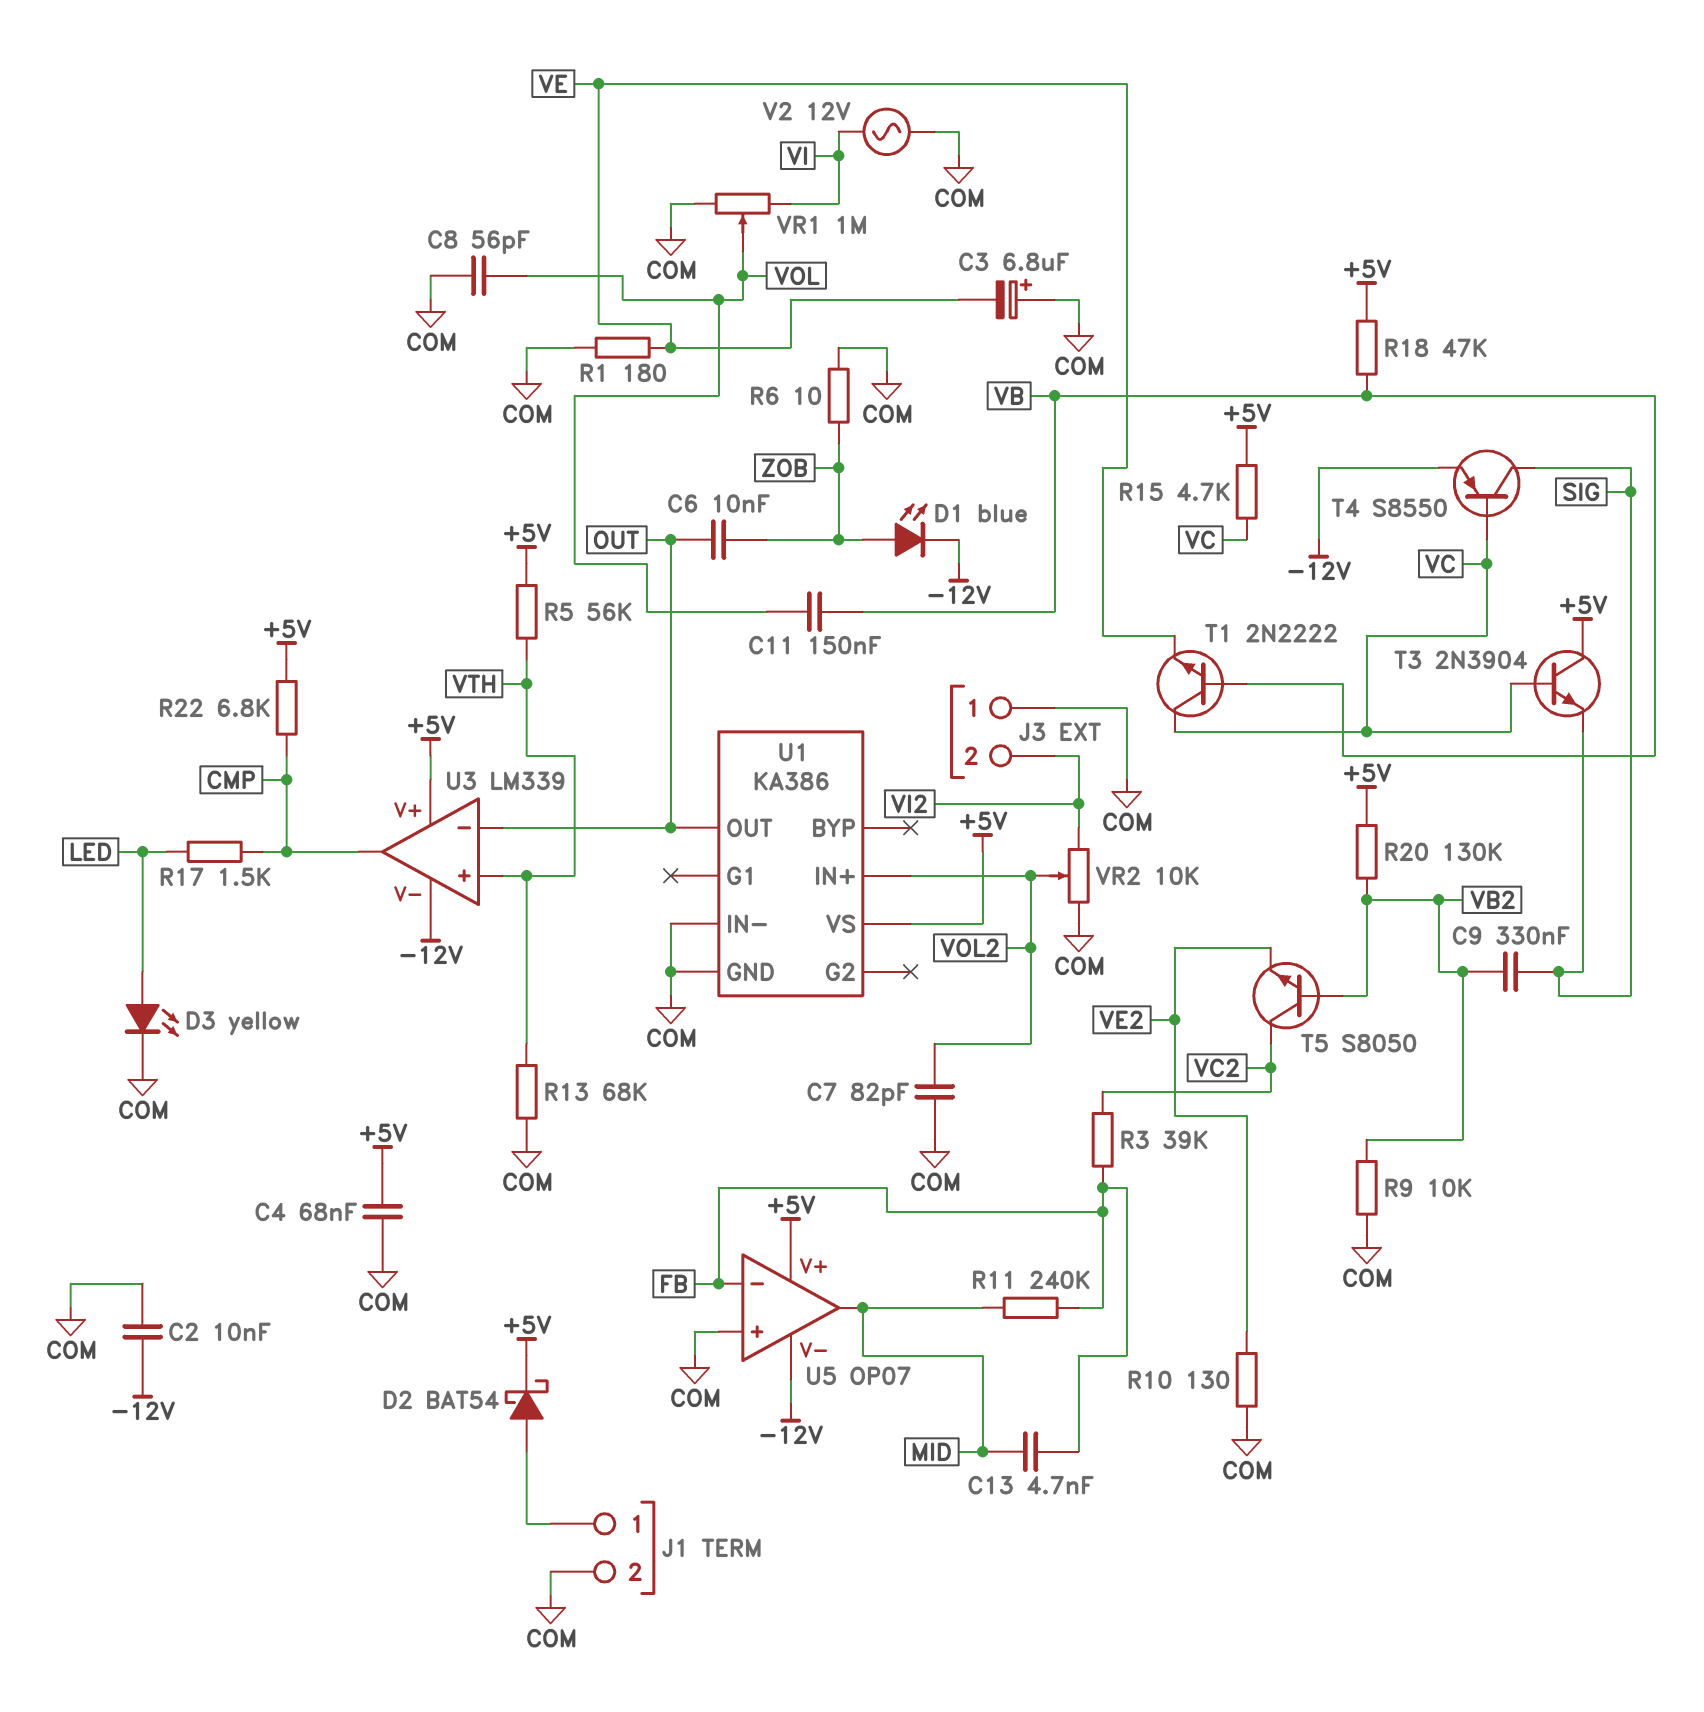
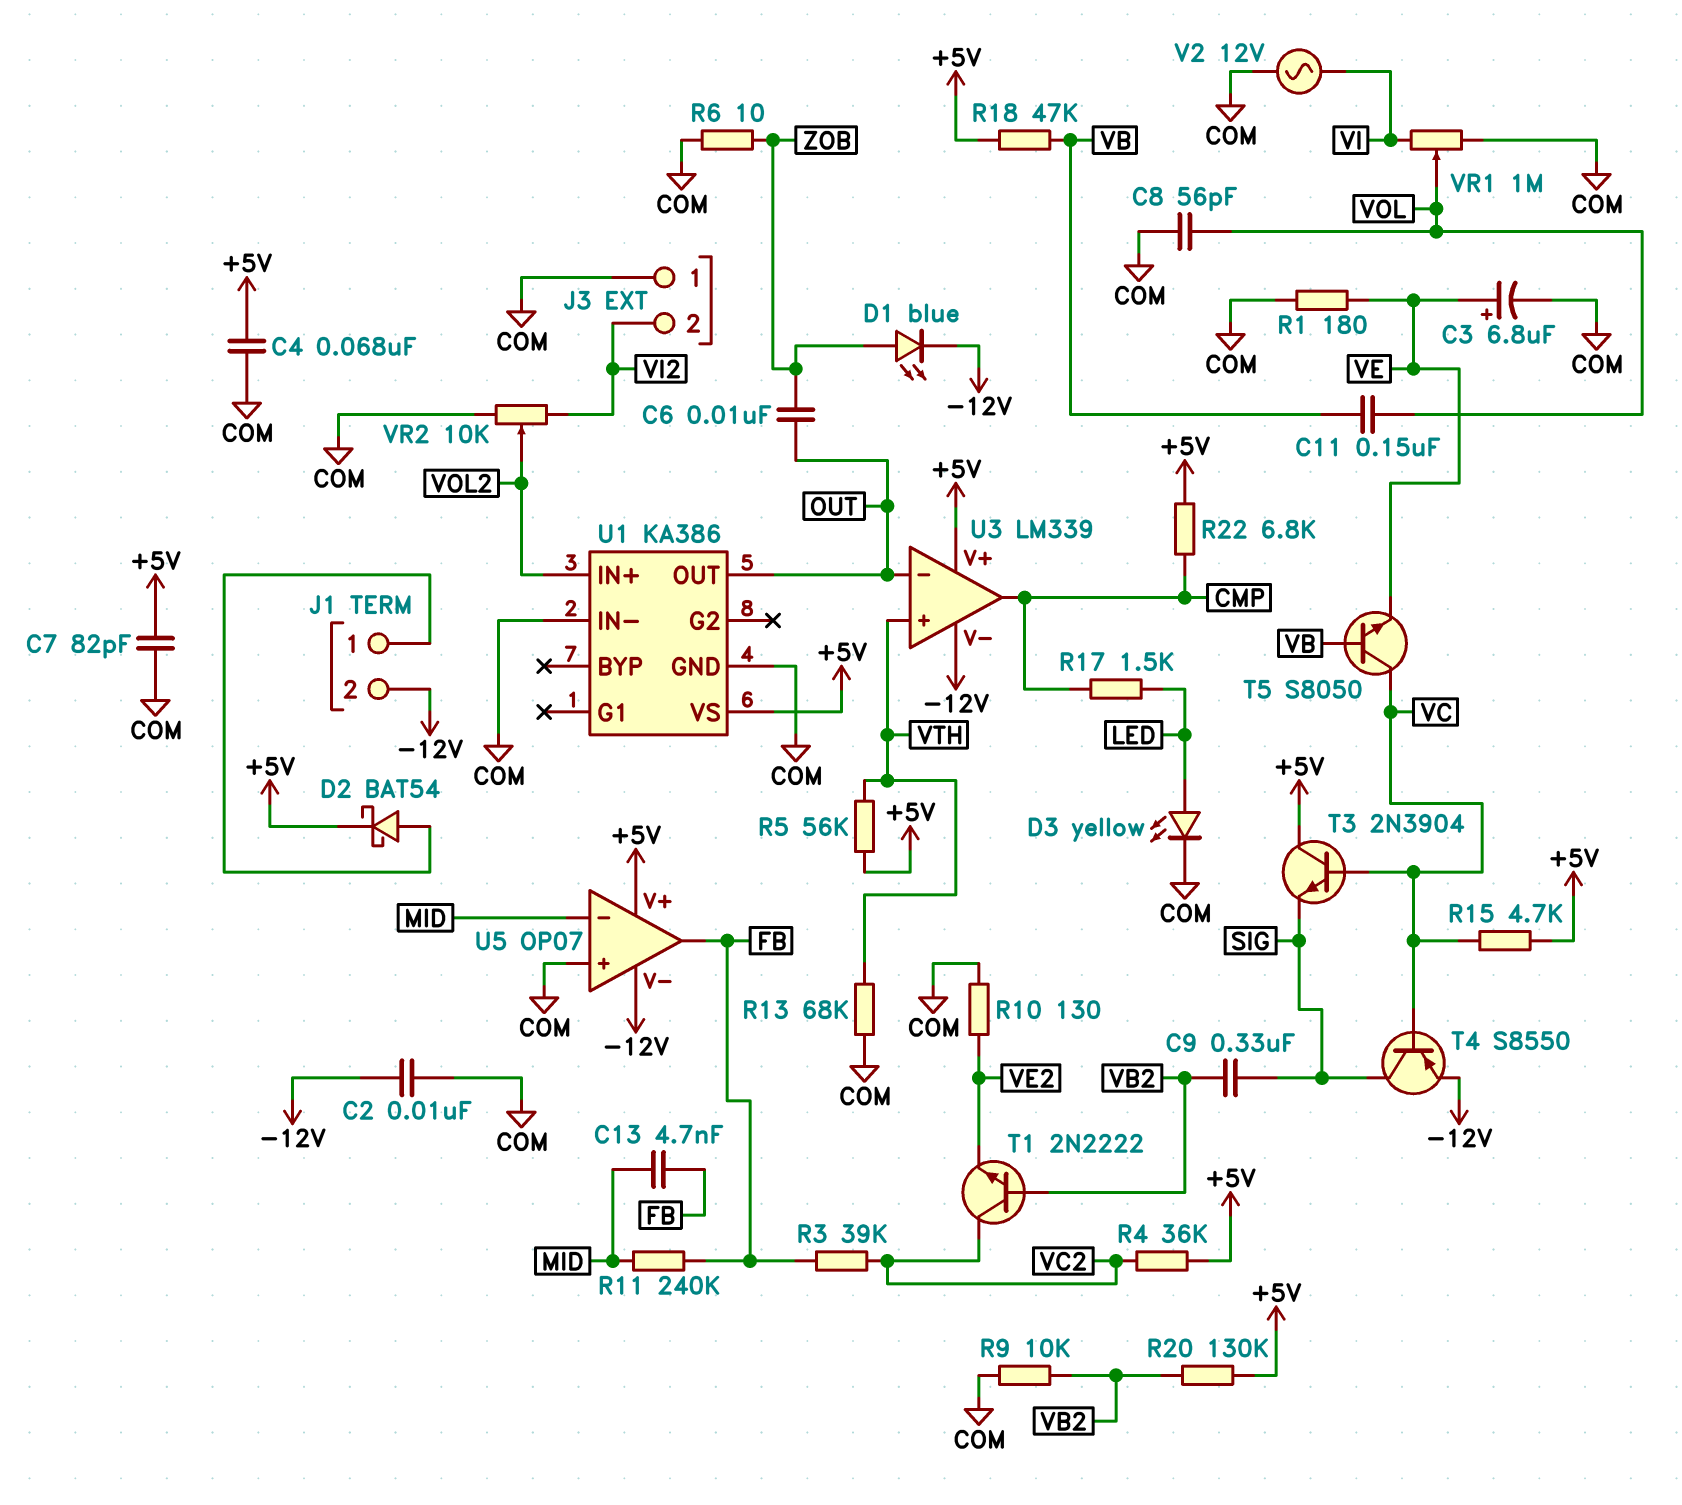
C3: 6.8uF (plus COM, minus VE) -> 6.8uF (plus VE, minus COM)
C7: 82pF (COM, VOL2) -> 82pF (+5V, COM)
J1 pin 2: COM -> -12V
R4: none -> 36k (+5V, VC2)
T1: NPN 2N2222 (B VB, C VC, E VE) -> NPN 2N2222 (B VB2, C VC2, E VE2)
T5: NPN S8050 (B VB2, C VC2, E VE2) -> NPN S8050 (B VB, C VC, E VE)
U5 pin in-: FB -> MID
U5 pin out: MID -> FB

